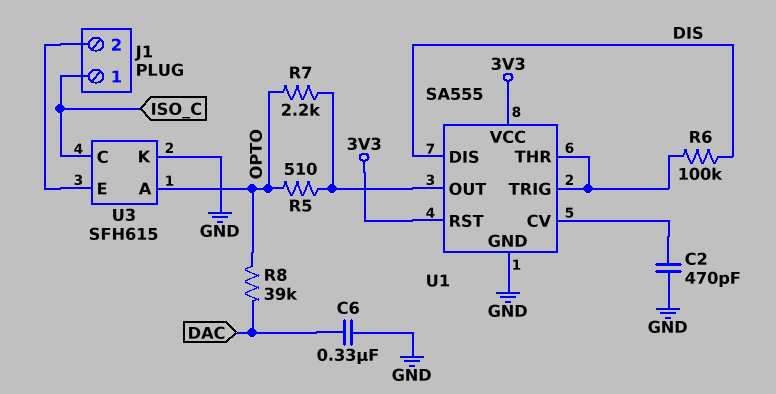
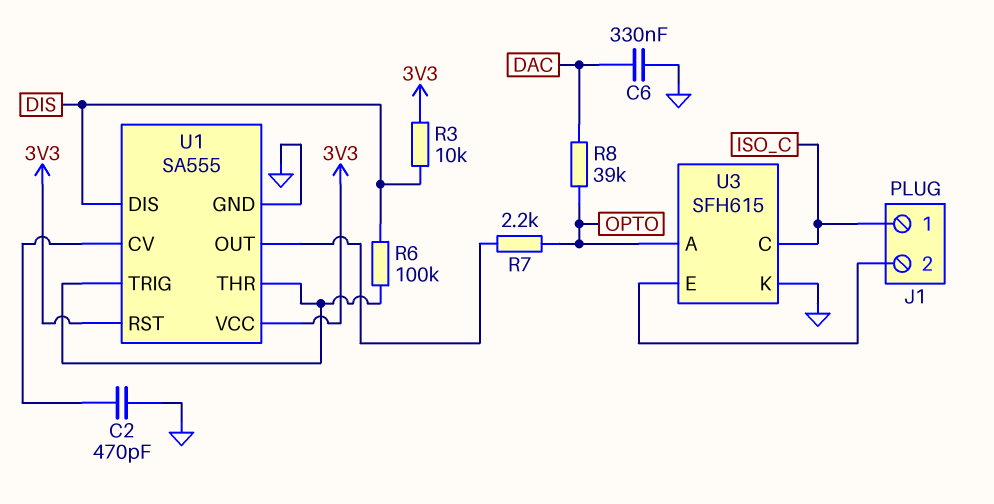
R3: none -> 10k (3V3, DIS)
R5: 510 (OPTO, U1/OUT) -> none

